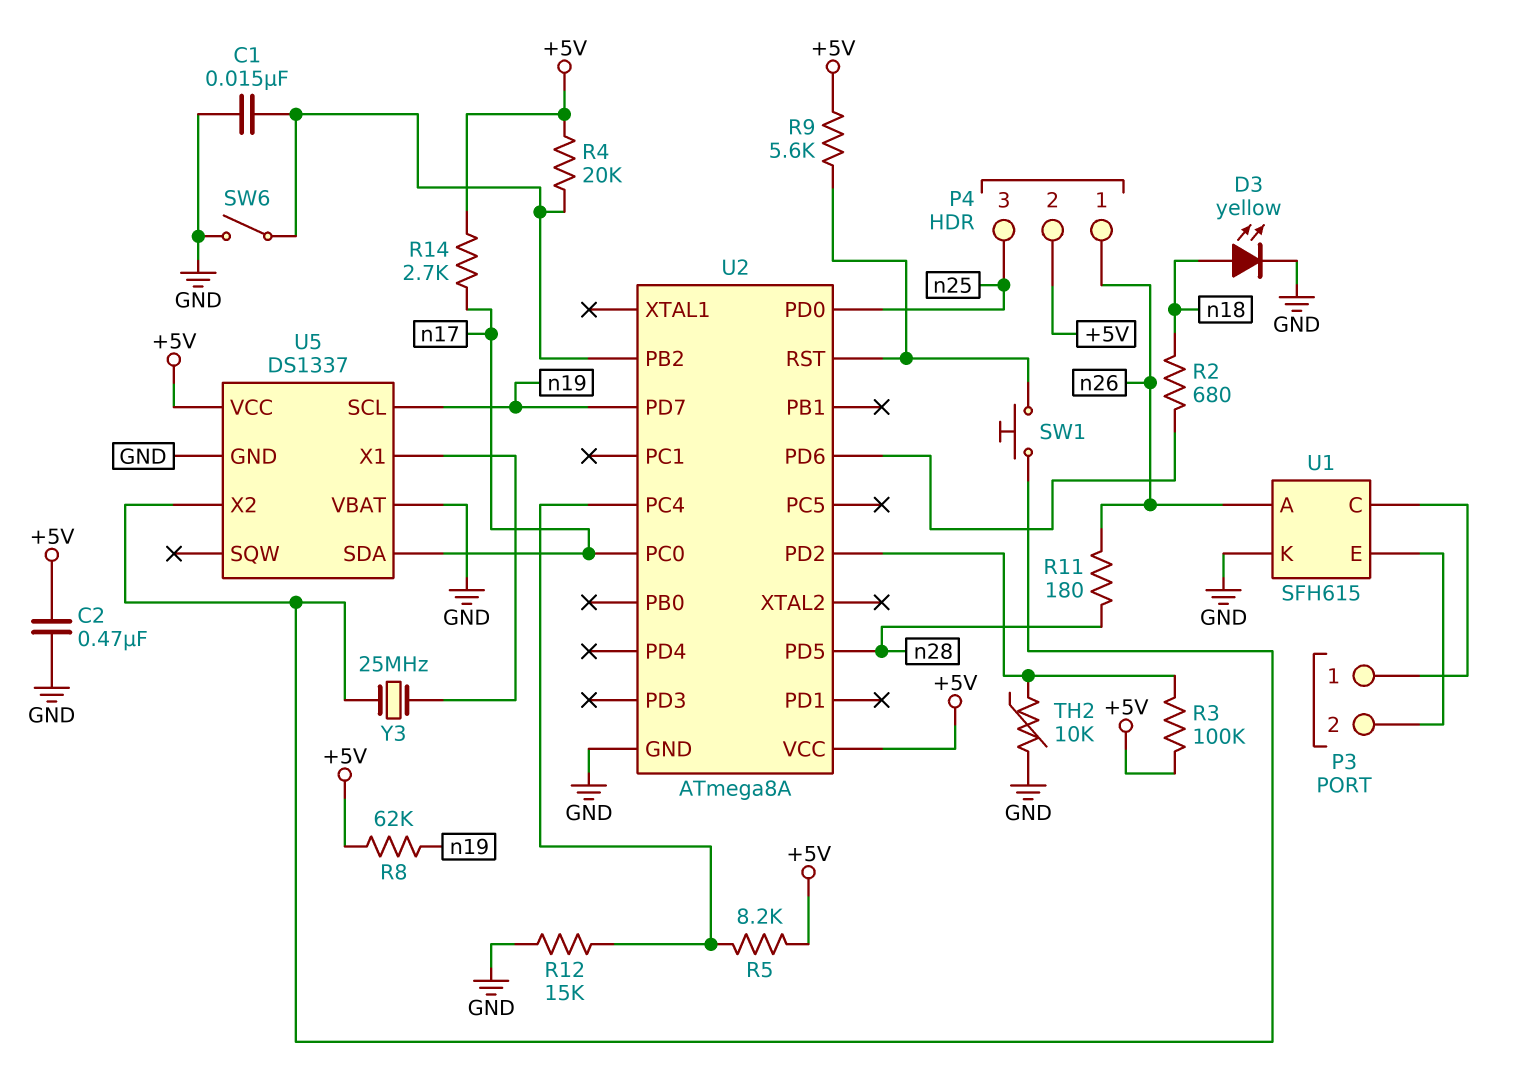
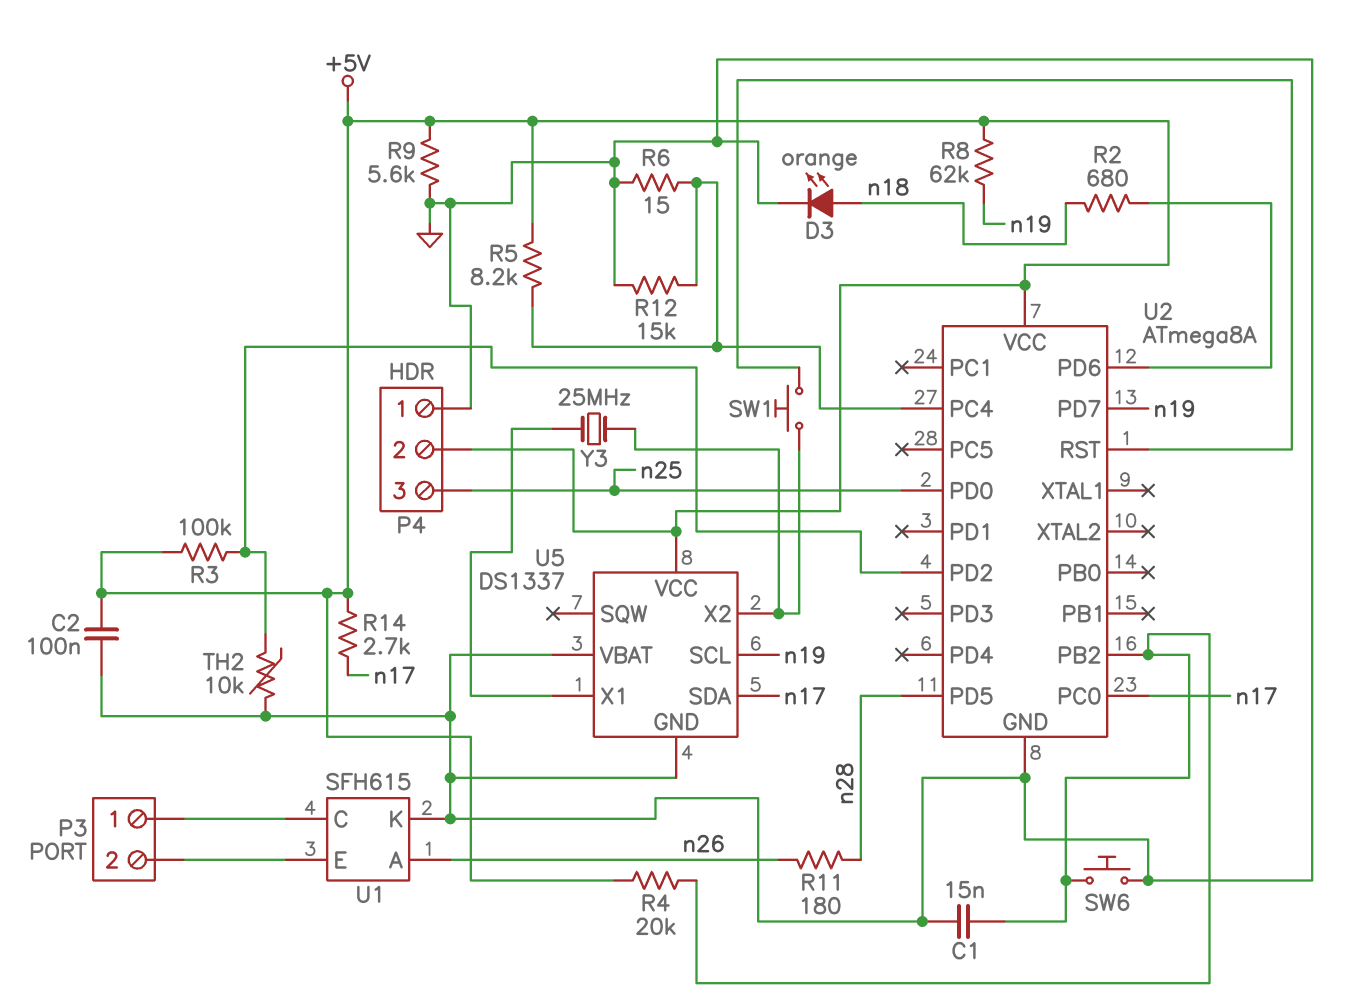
C2: 470nF (+5V, GND) -> 100nF (+5V, GND)
D3: LED yellow (A n18, K GND) -> LED orange (A n18, K GND)
P4 pin 1: n26 -> GND
R6: none -> 15 (GND, U2/PC4)
R9: 5.6k (+5V, U2/RST) -> 5.6k (+5V, GND)
SW6: switch (GND, U2/PB2) -> button (GND, U2/PB2)

